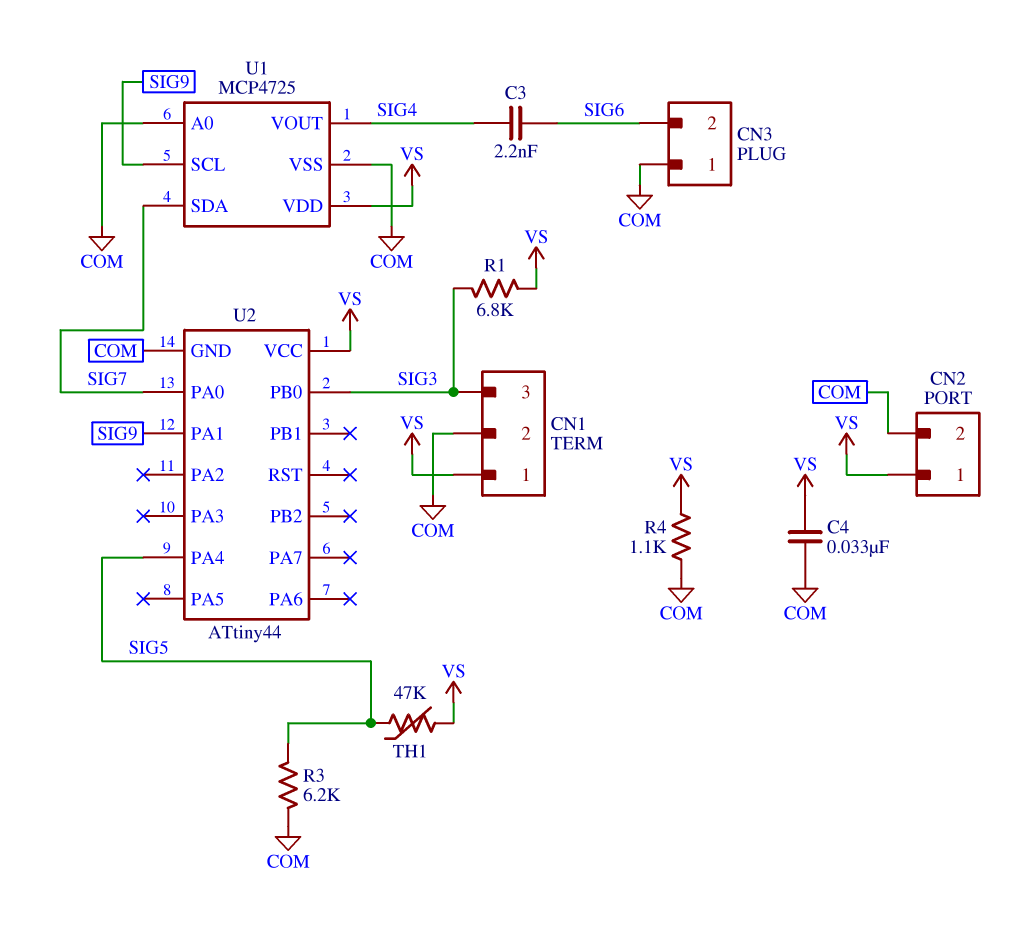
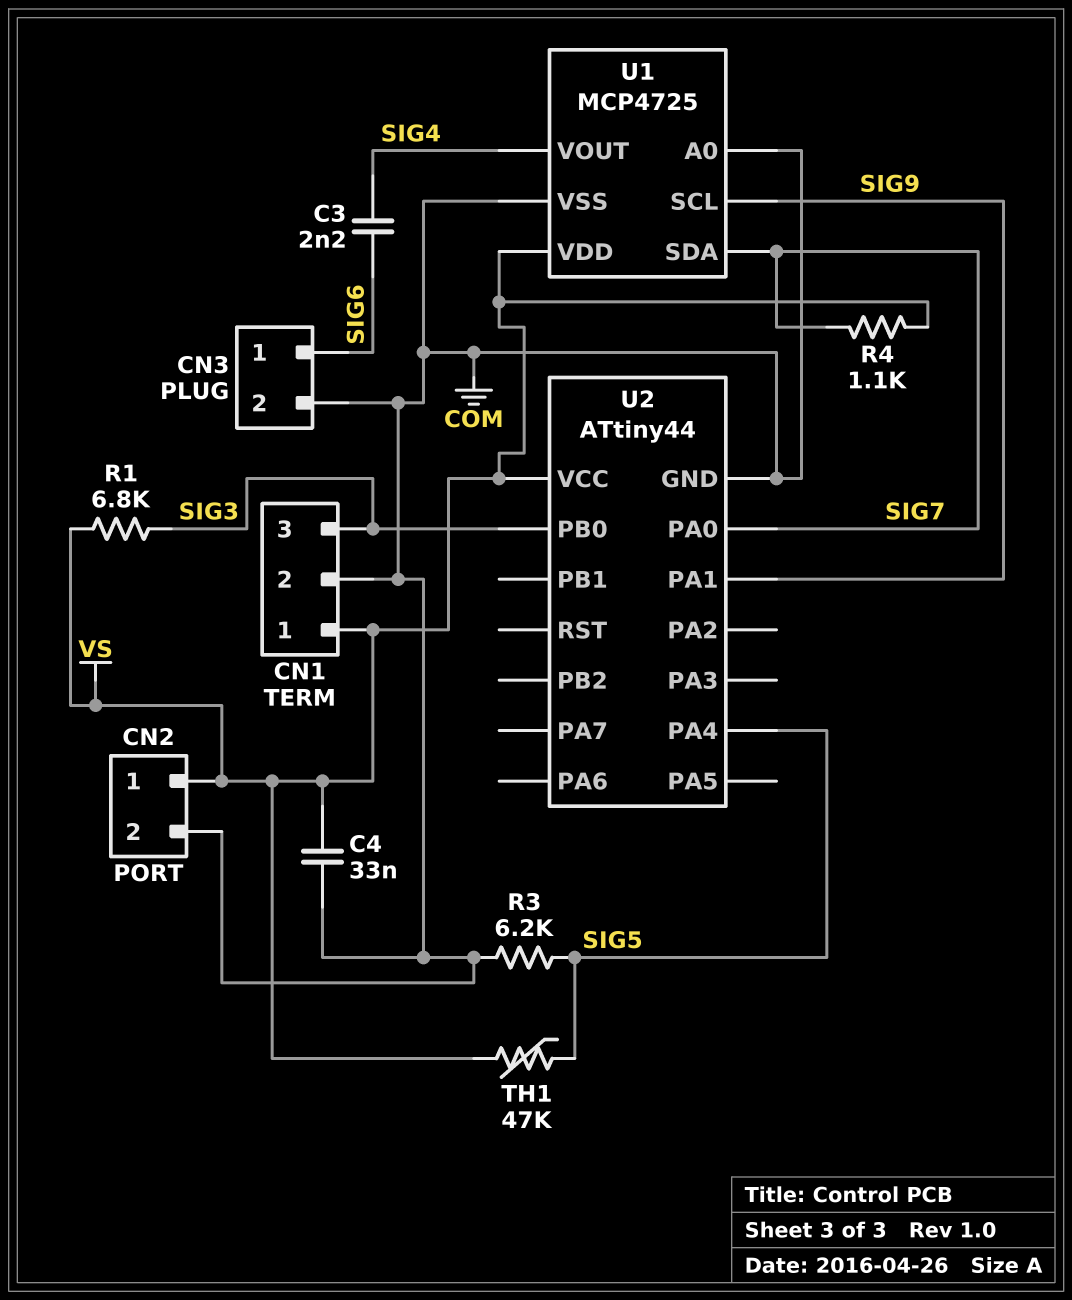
CN3 pin 1: COM -> SIG6
CN3 pin 2: SIG6 -> COM
R4: 1.1k (COM, VS) -> 1.1k (SIG7, VS)

